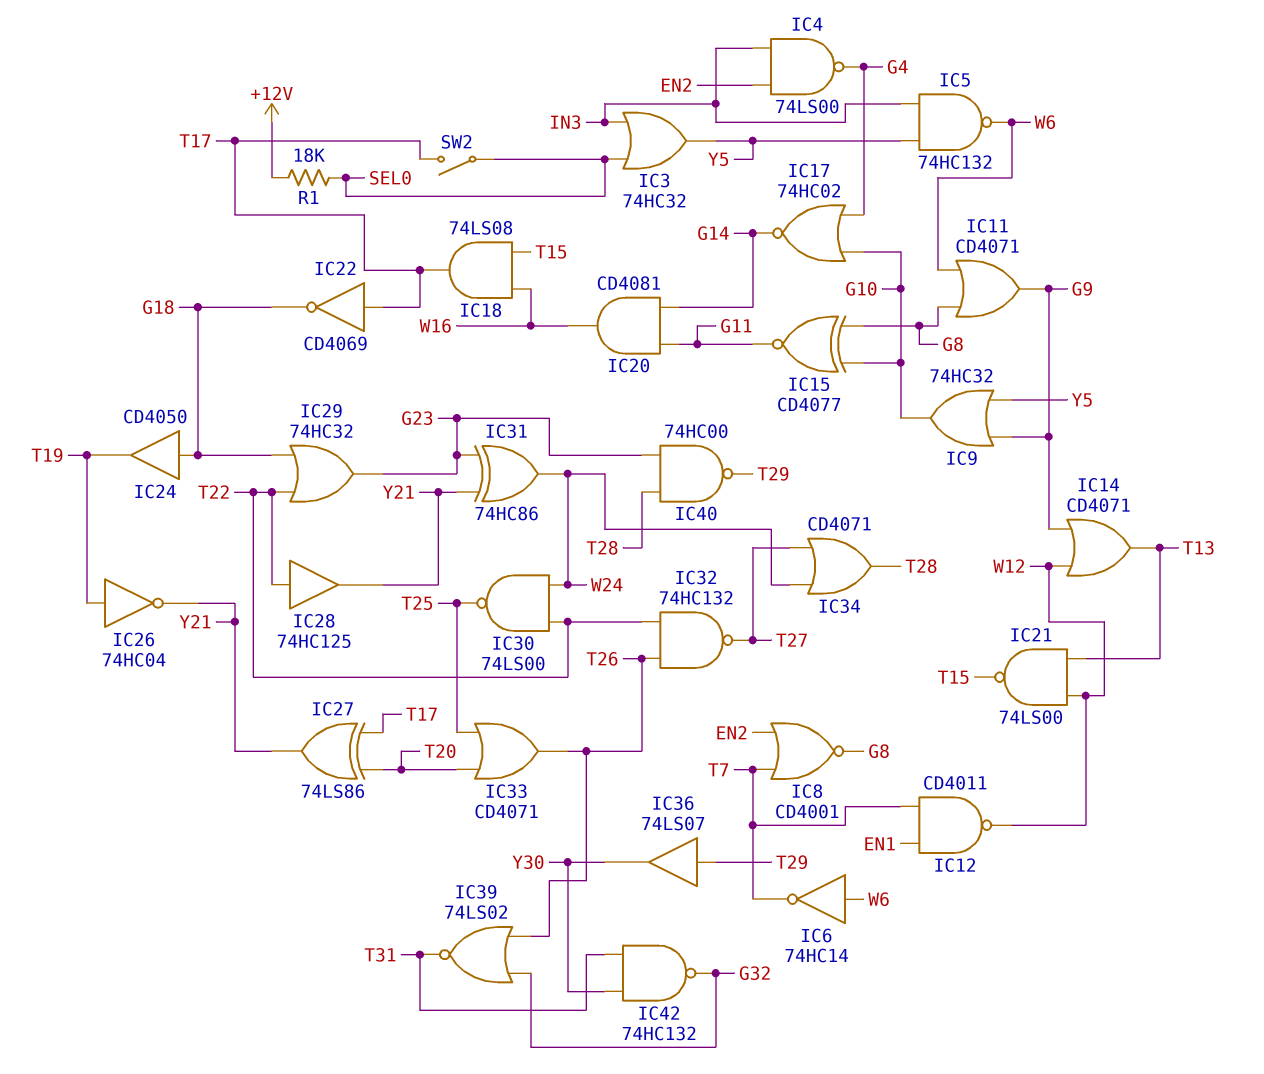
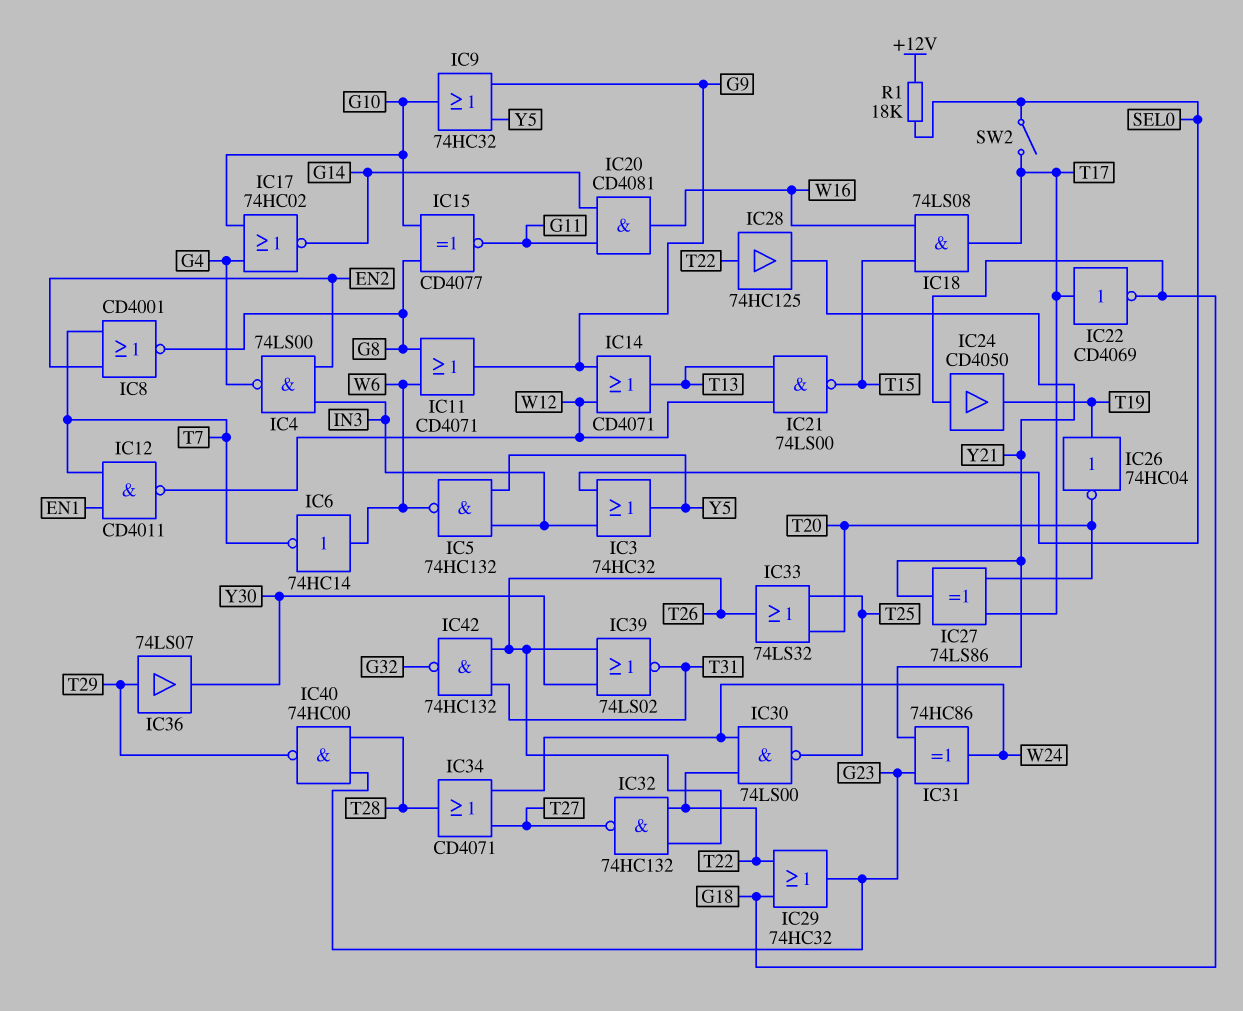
IC26: NOT 74HC04 (in T19, out Y21) -> NOT 74HC04 (in T19, out T20)
IC33: OR CD4071 (in T20, in T25, out T26) -> OR 74LS32 (in T20, in T25, out T26)
IC39: NOR 74LS02 (in G32, in T26, out T31) -> NOR 74LS02 (in T26, in Y30, out T31)
IC42: NAND 74HC132 (in T31, in Y30, out G32) -> NAND 74HC132 (in T26, in T31, out G32)

